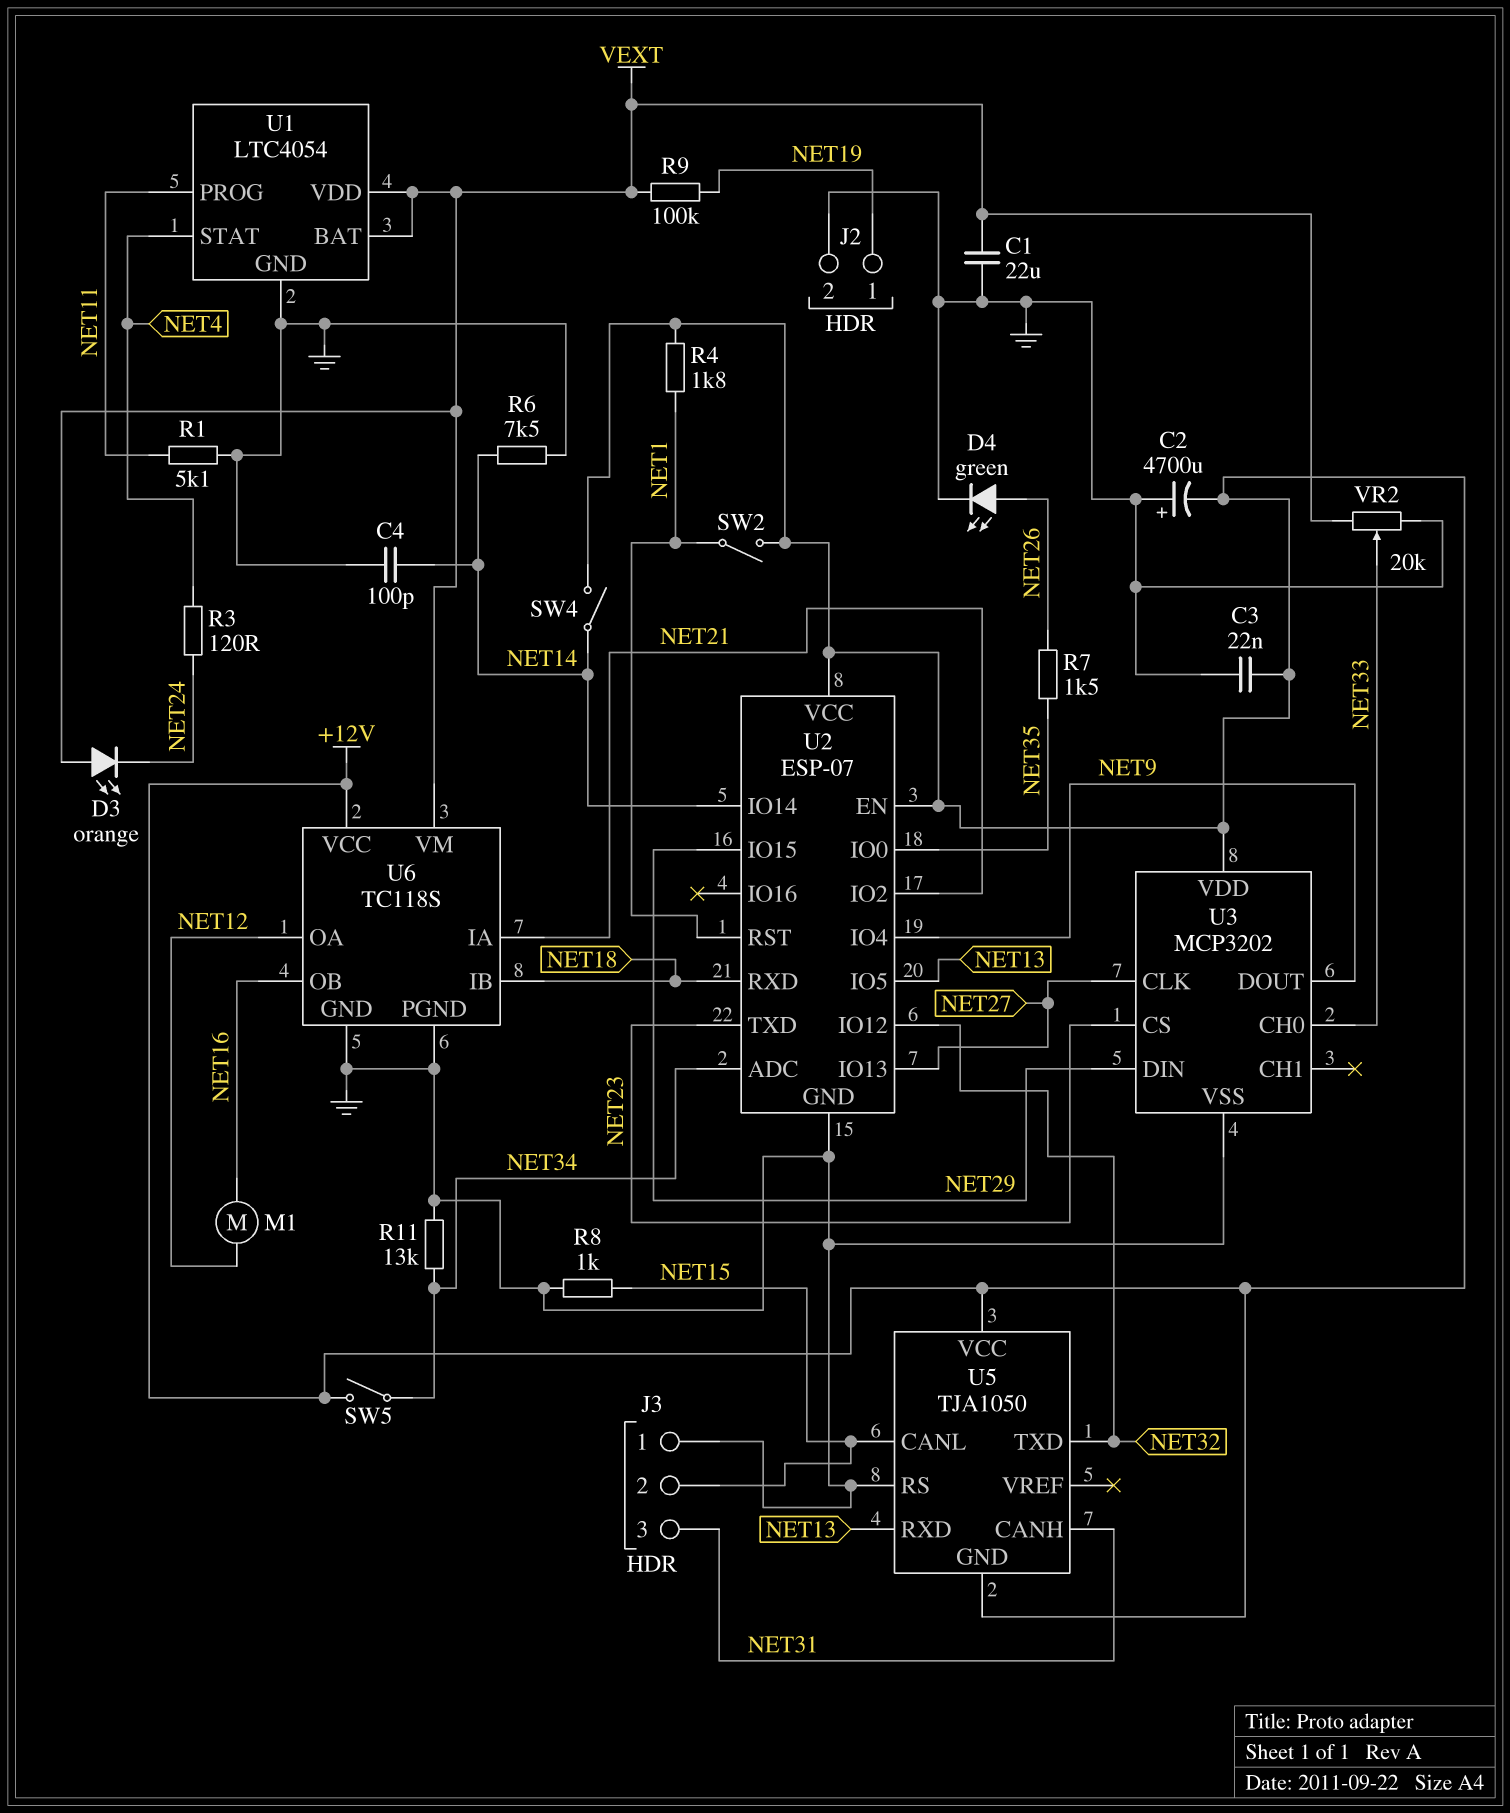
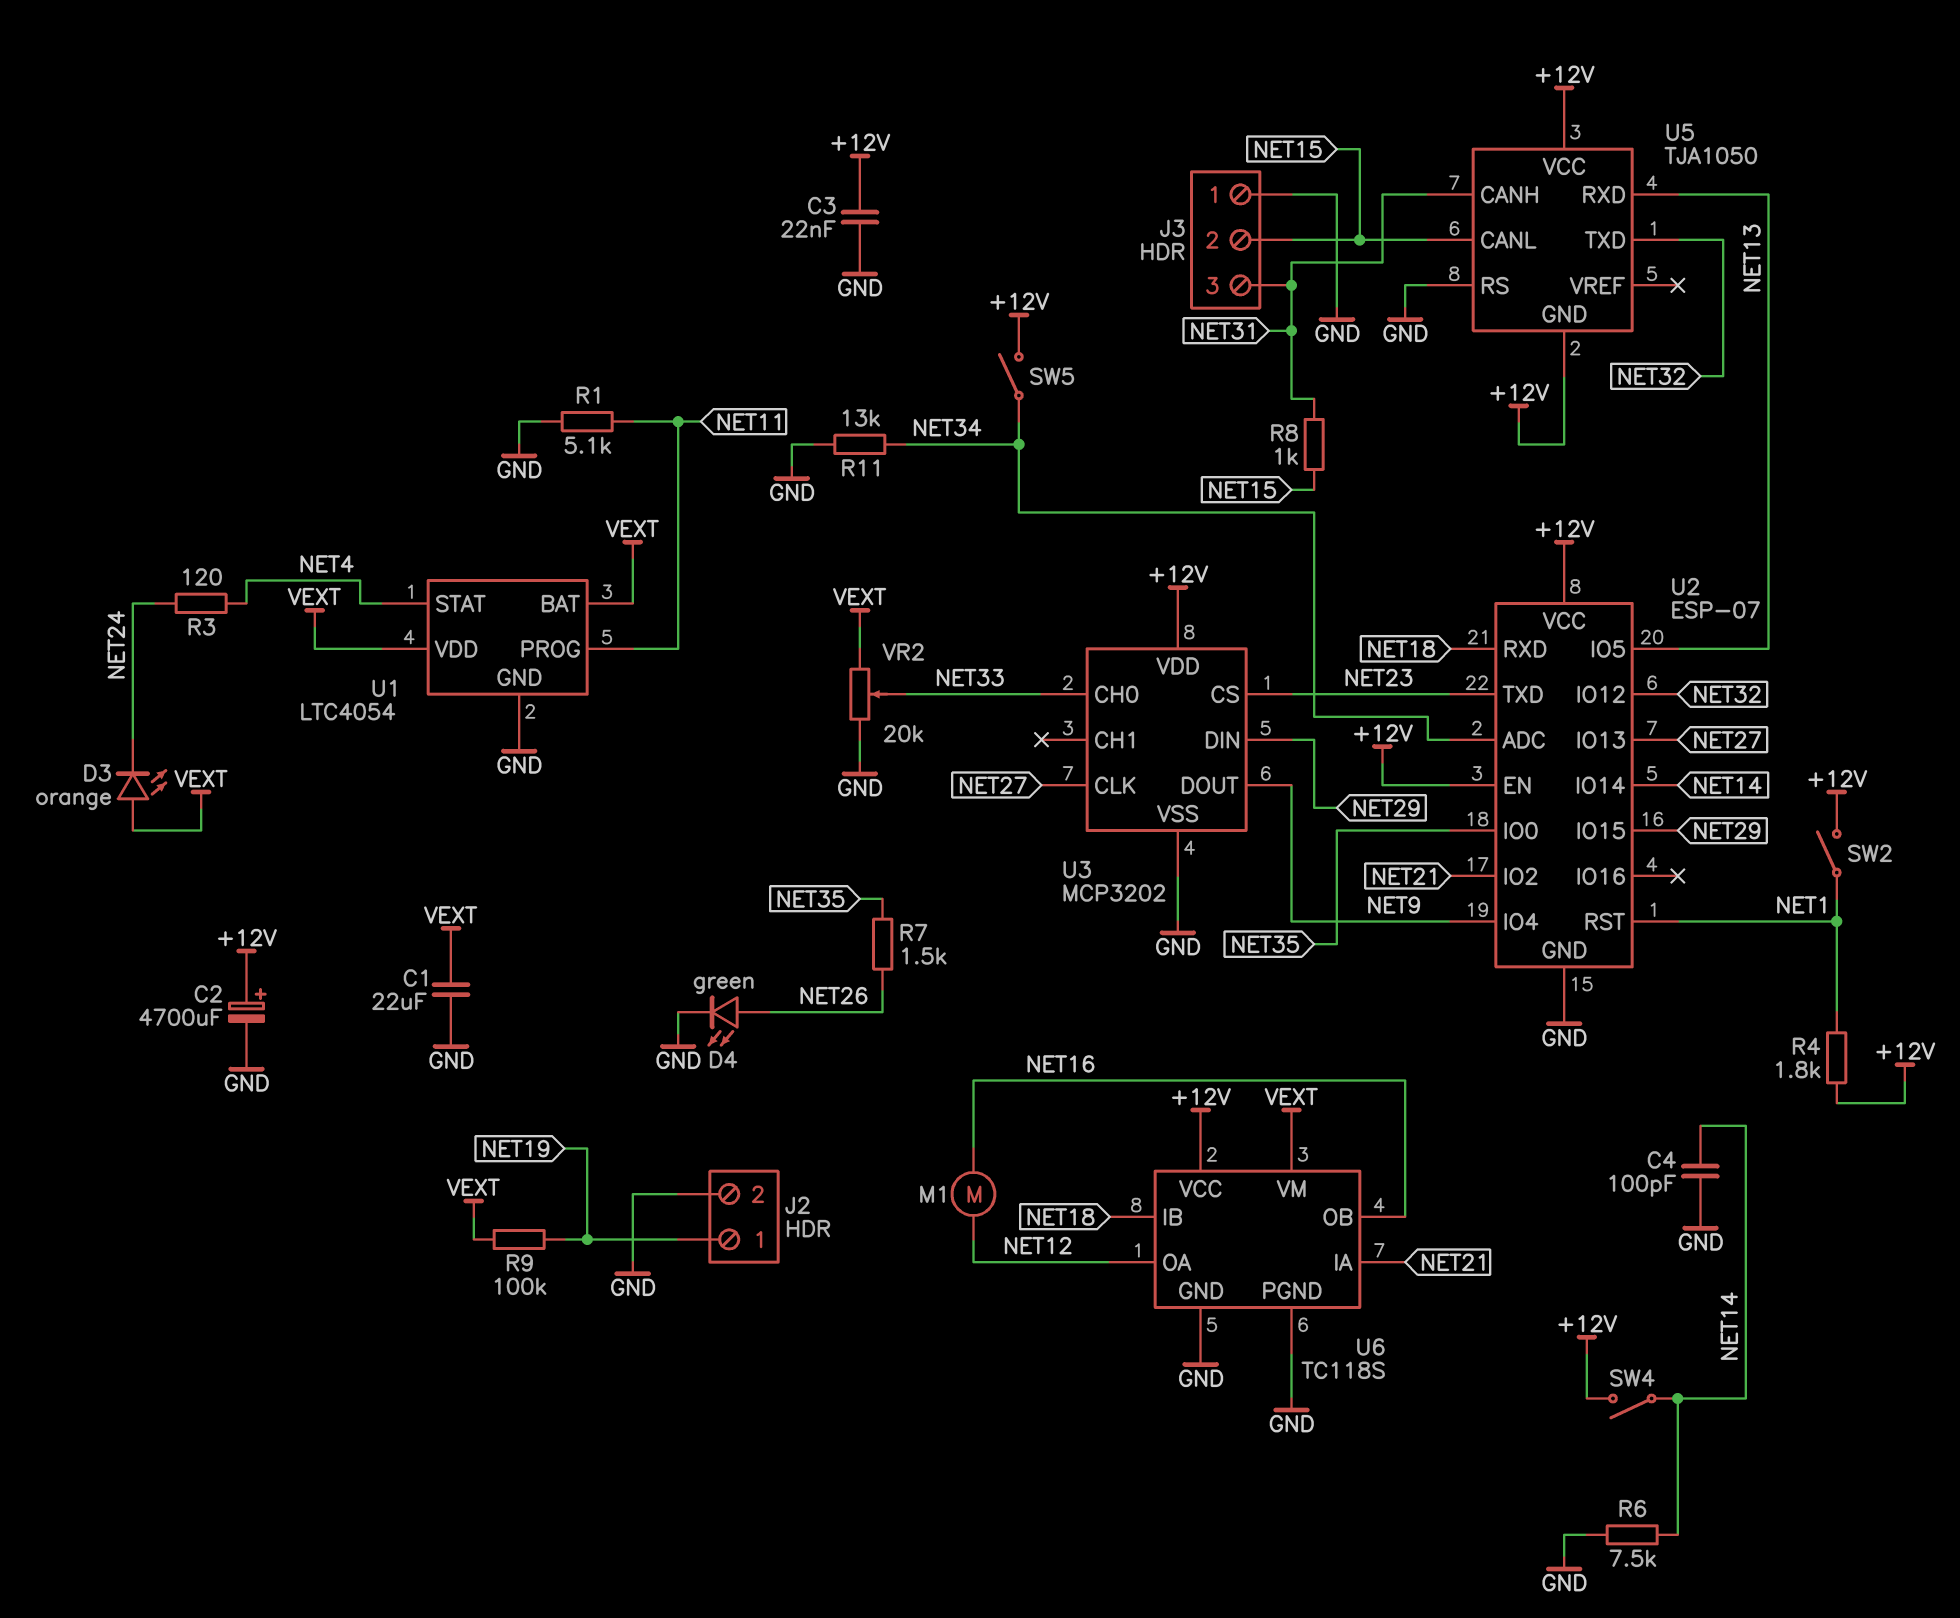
C2: 4700uF (plus GND, minus +12V) -> 4700uF (plus +12V, minus GND)
R8: 1k (GND, NET15) -> 1k (NET15, NET31)

